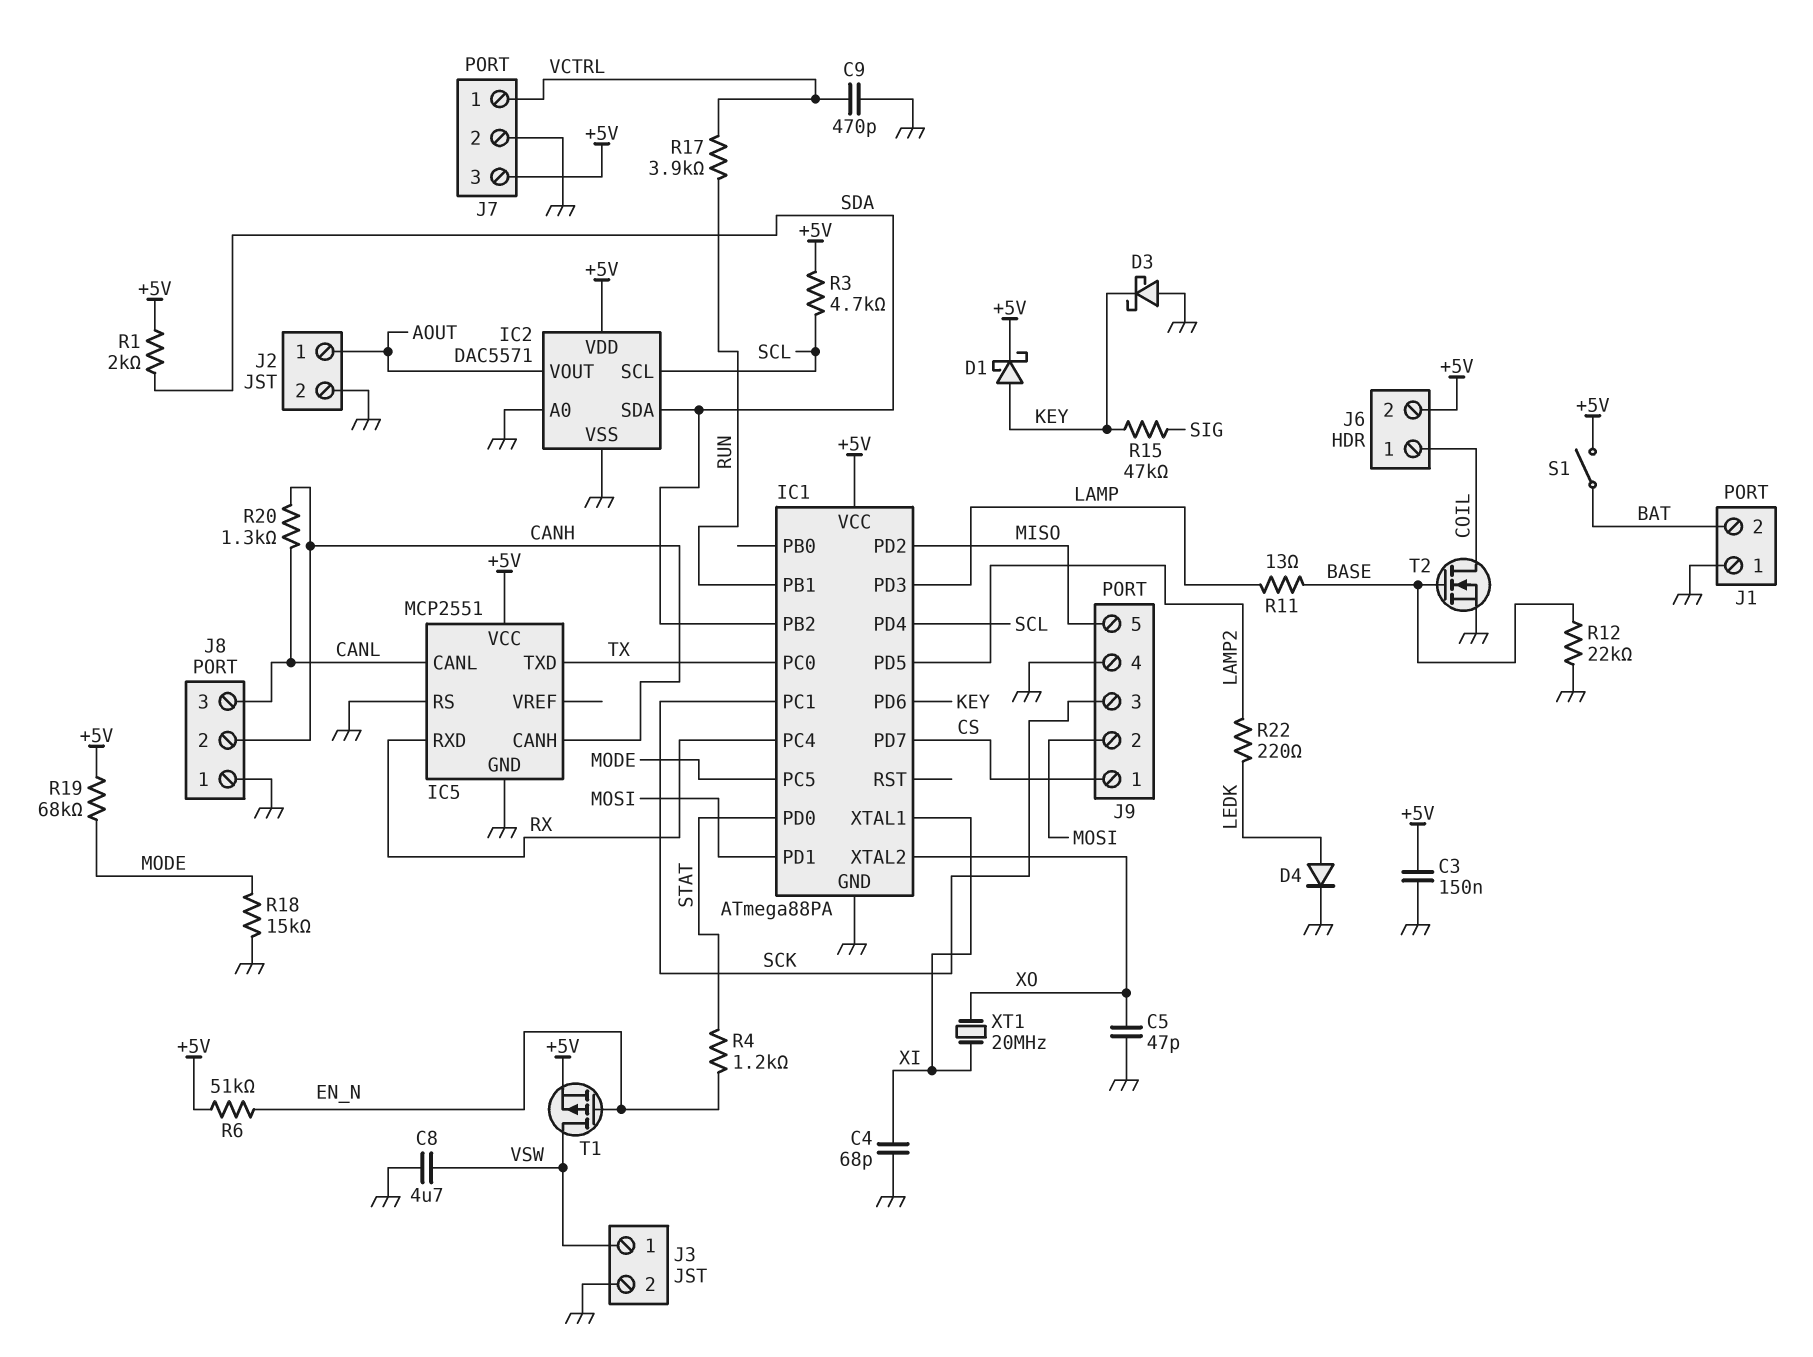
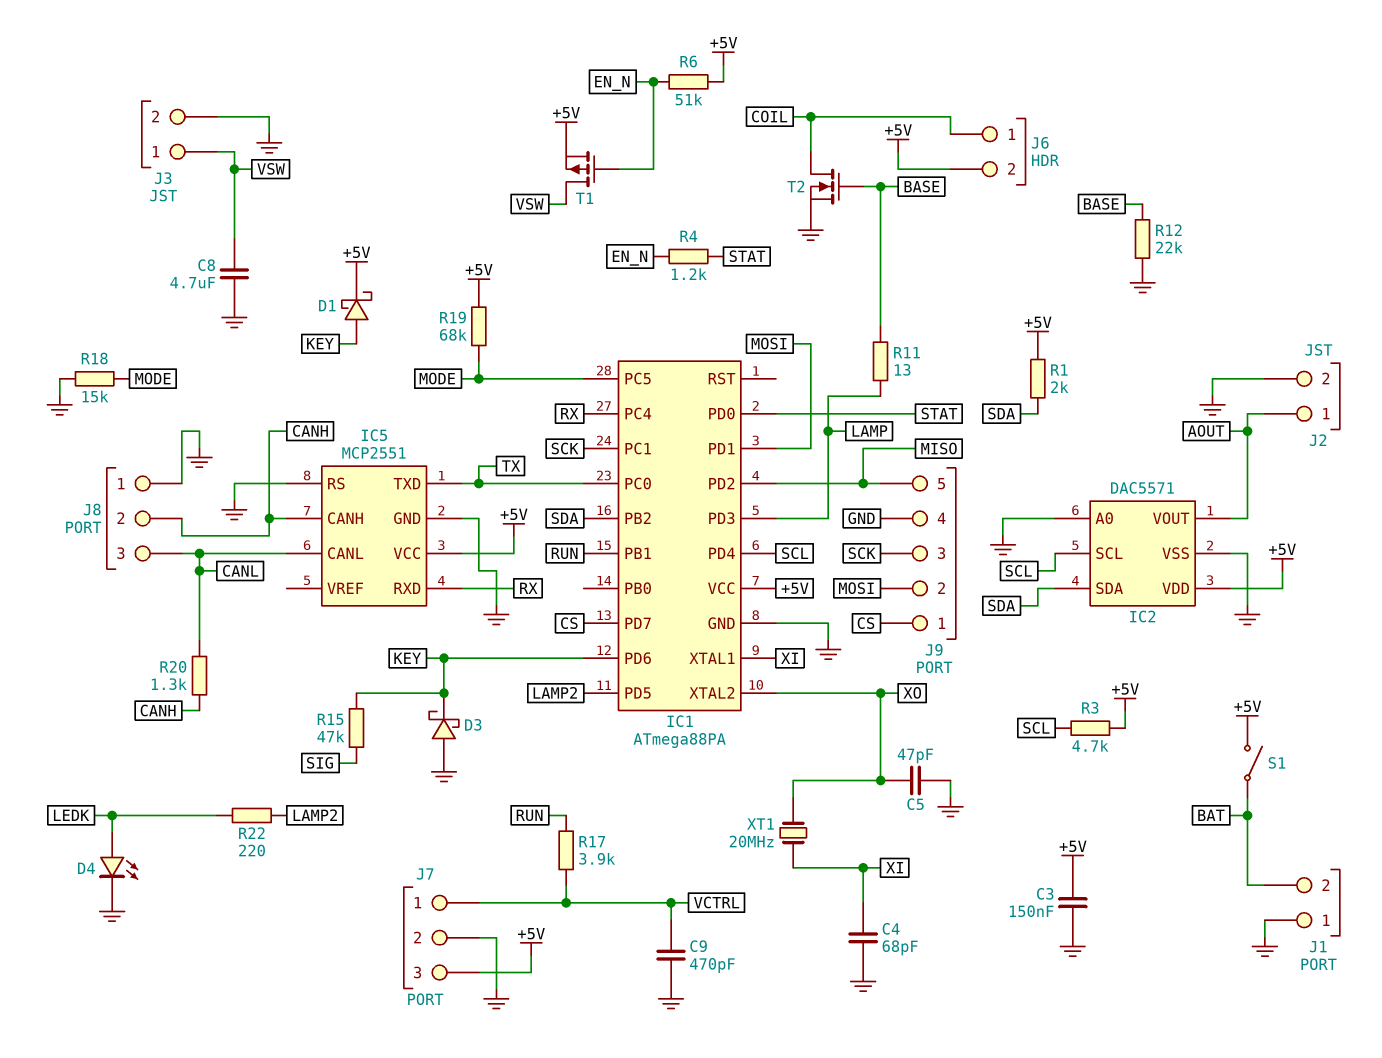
D4: diode (A LEDK, K GND) -> LED (A LEDK, K GND)

